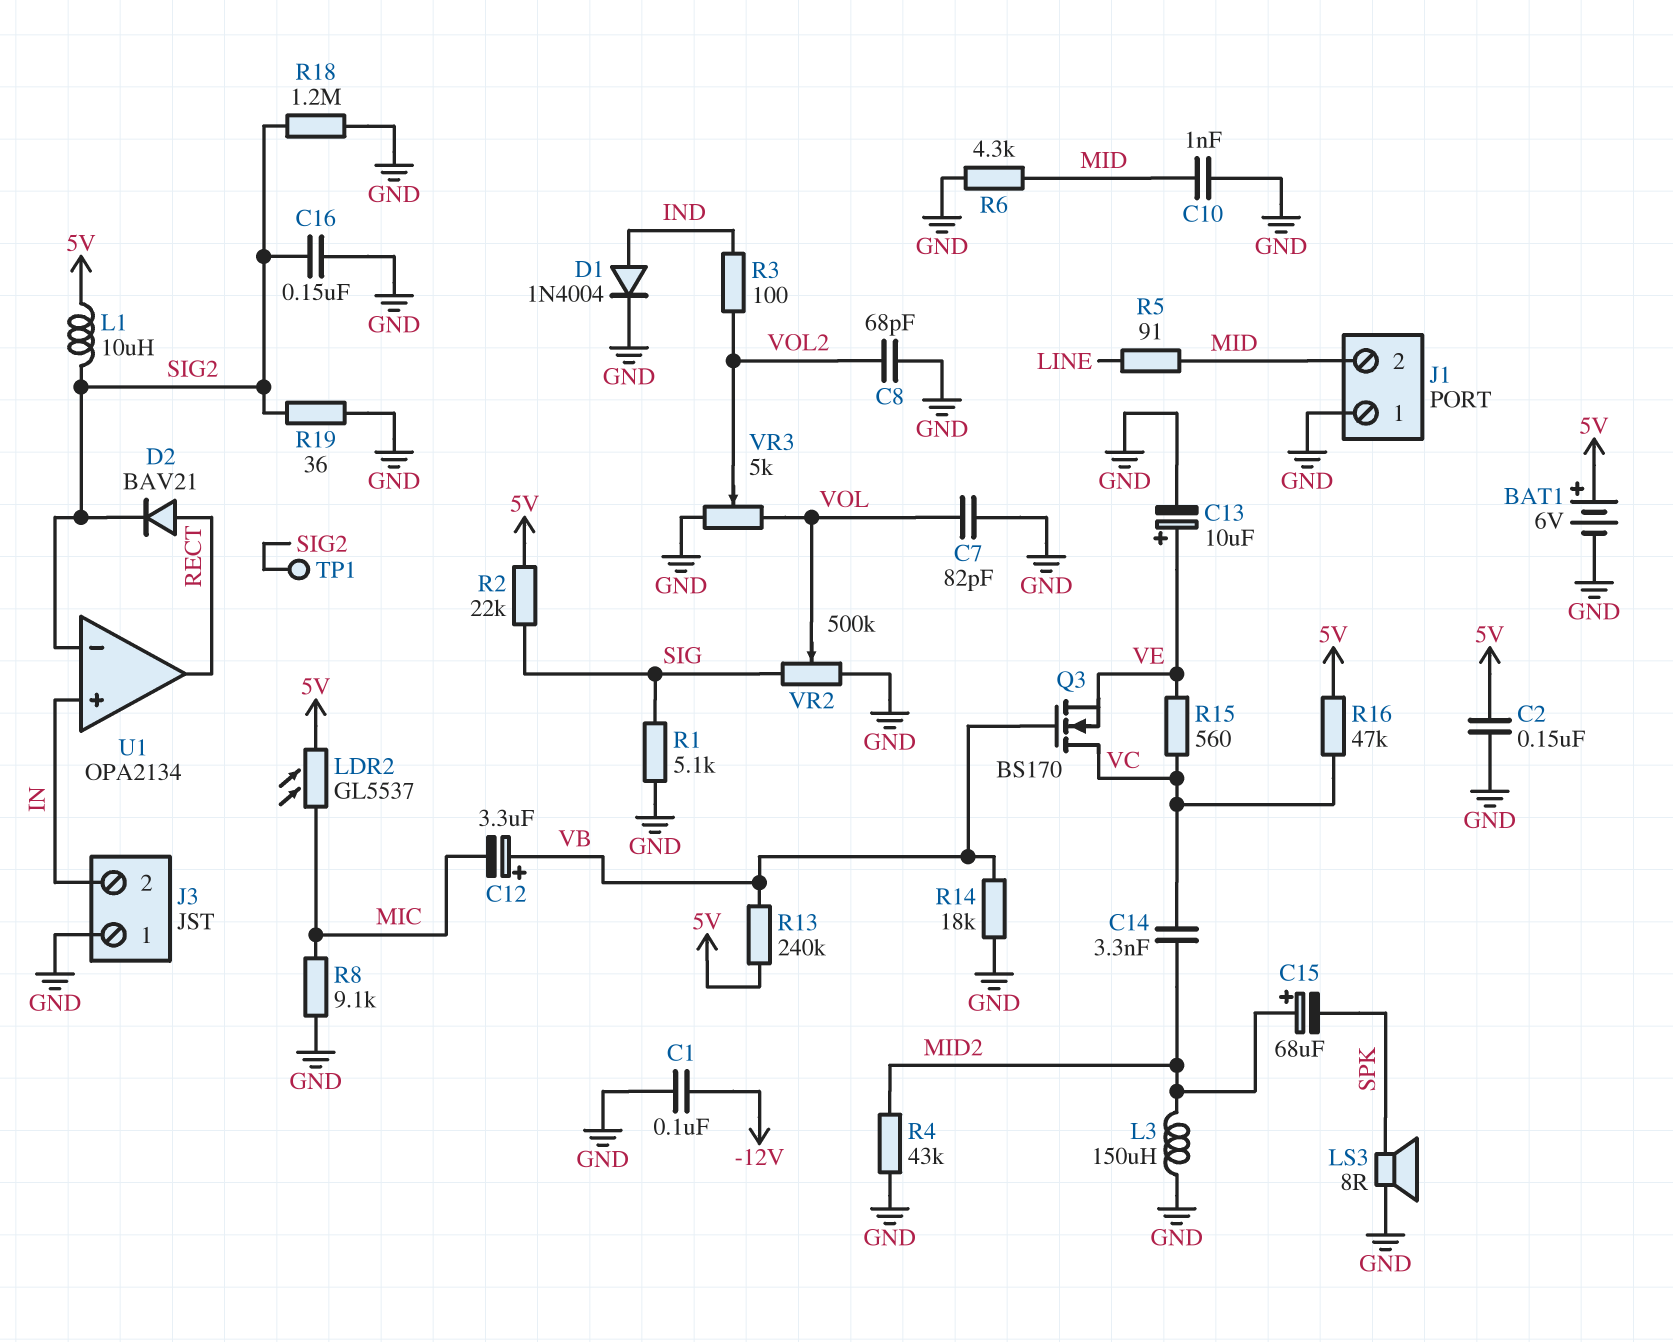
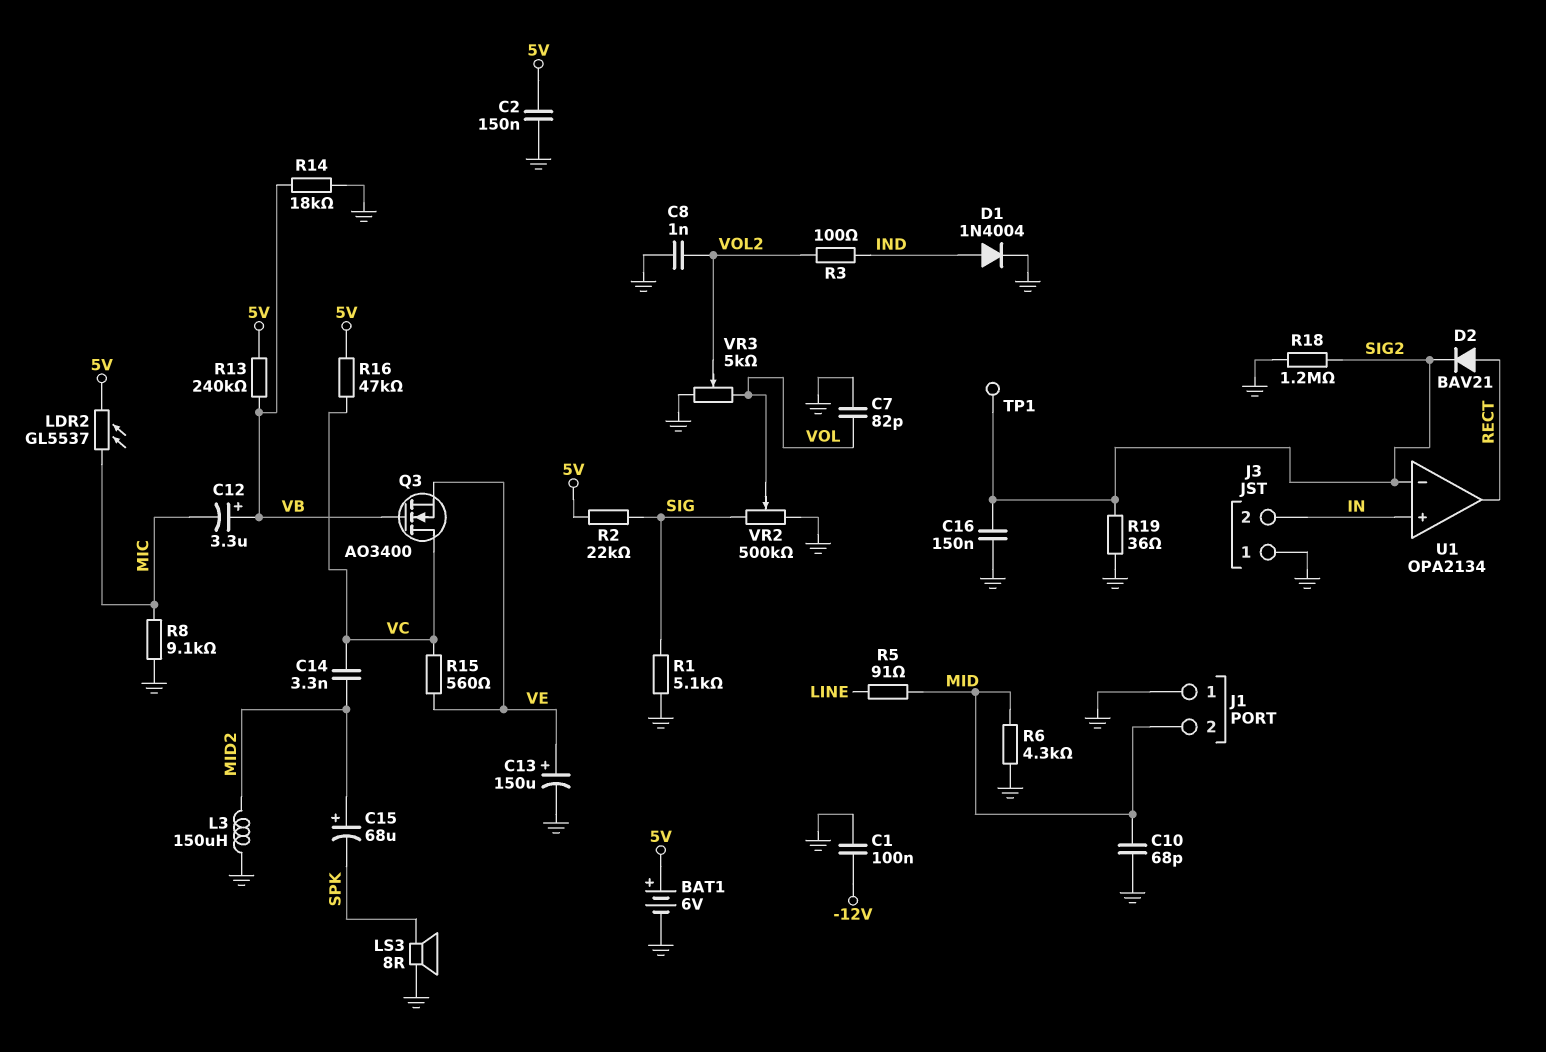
C8: 68pF (GND, VOL2) -> 1nF (GND, VOL2)
C10: 1nF (GND, MID) -> 68pF (GND, MID)
C13: 10uF (plus VE, minus GND) -> 150uF (plus VE, minus GND)
L1: 10uH (5V, SIG2) -> none
Q3: NMOS BS170 (G VB, D VC, S VE) -> NMOS AO3400 (G VB, D VC, S VE)
R4: 43k (GND, MID2) -> none

